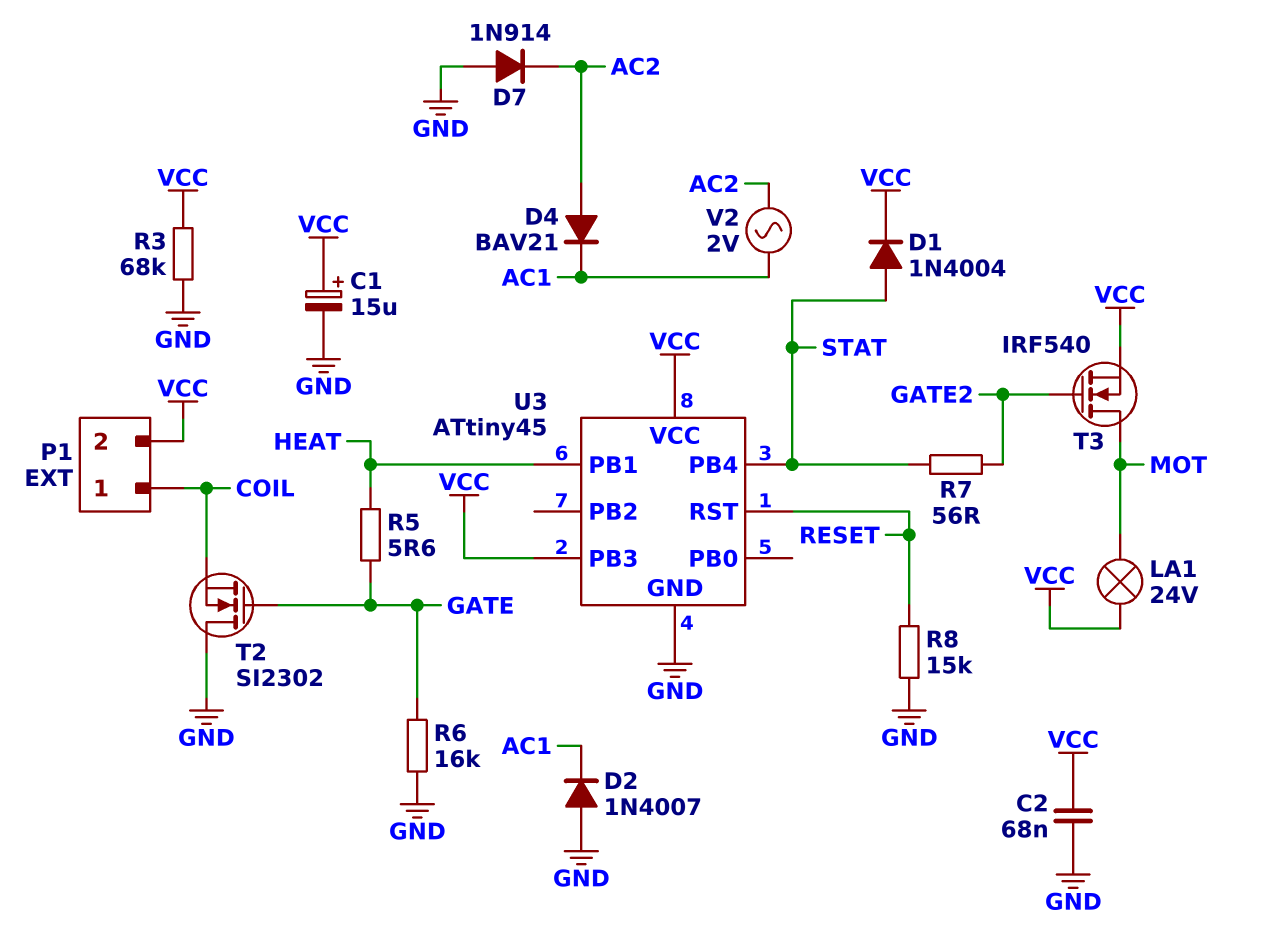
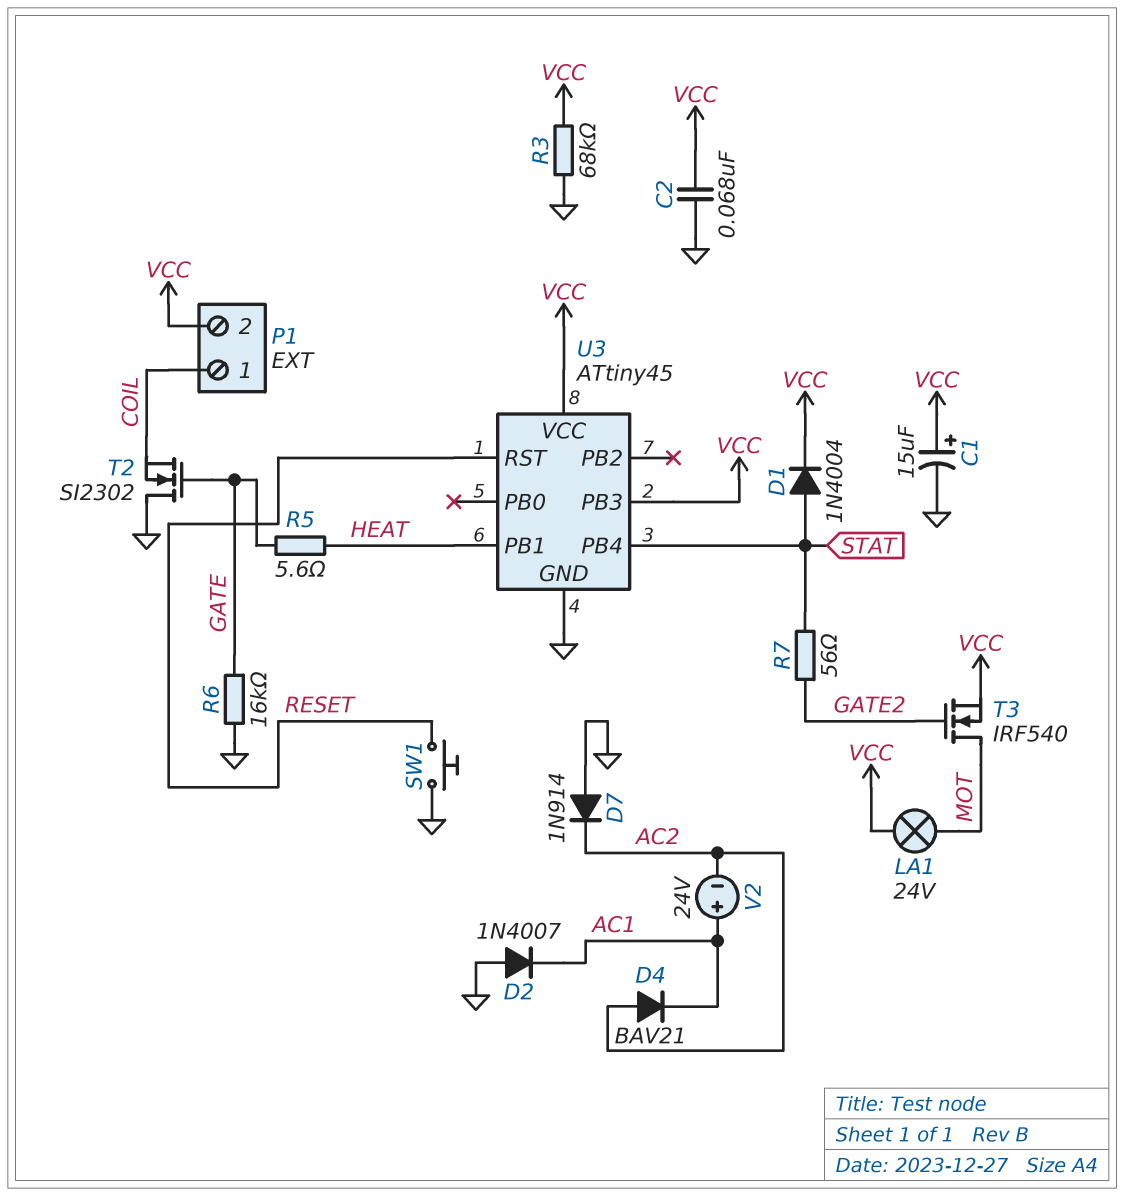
R8: 15k (GND, RESET) -> none
SW1: none -> button (GND, RESET)
V2: AC 2V (AC1, AC2) -> 24V (plus AC1, minus AC2)

